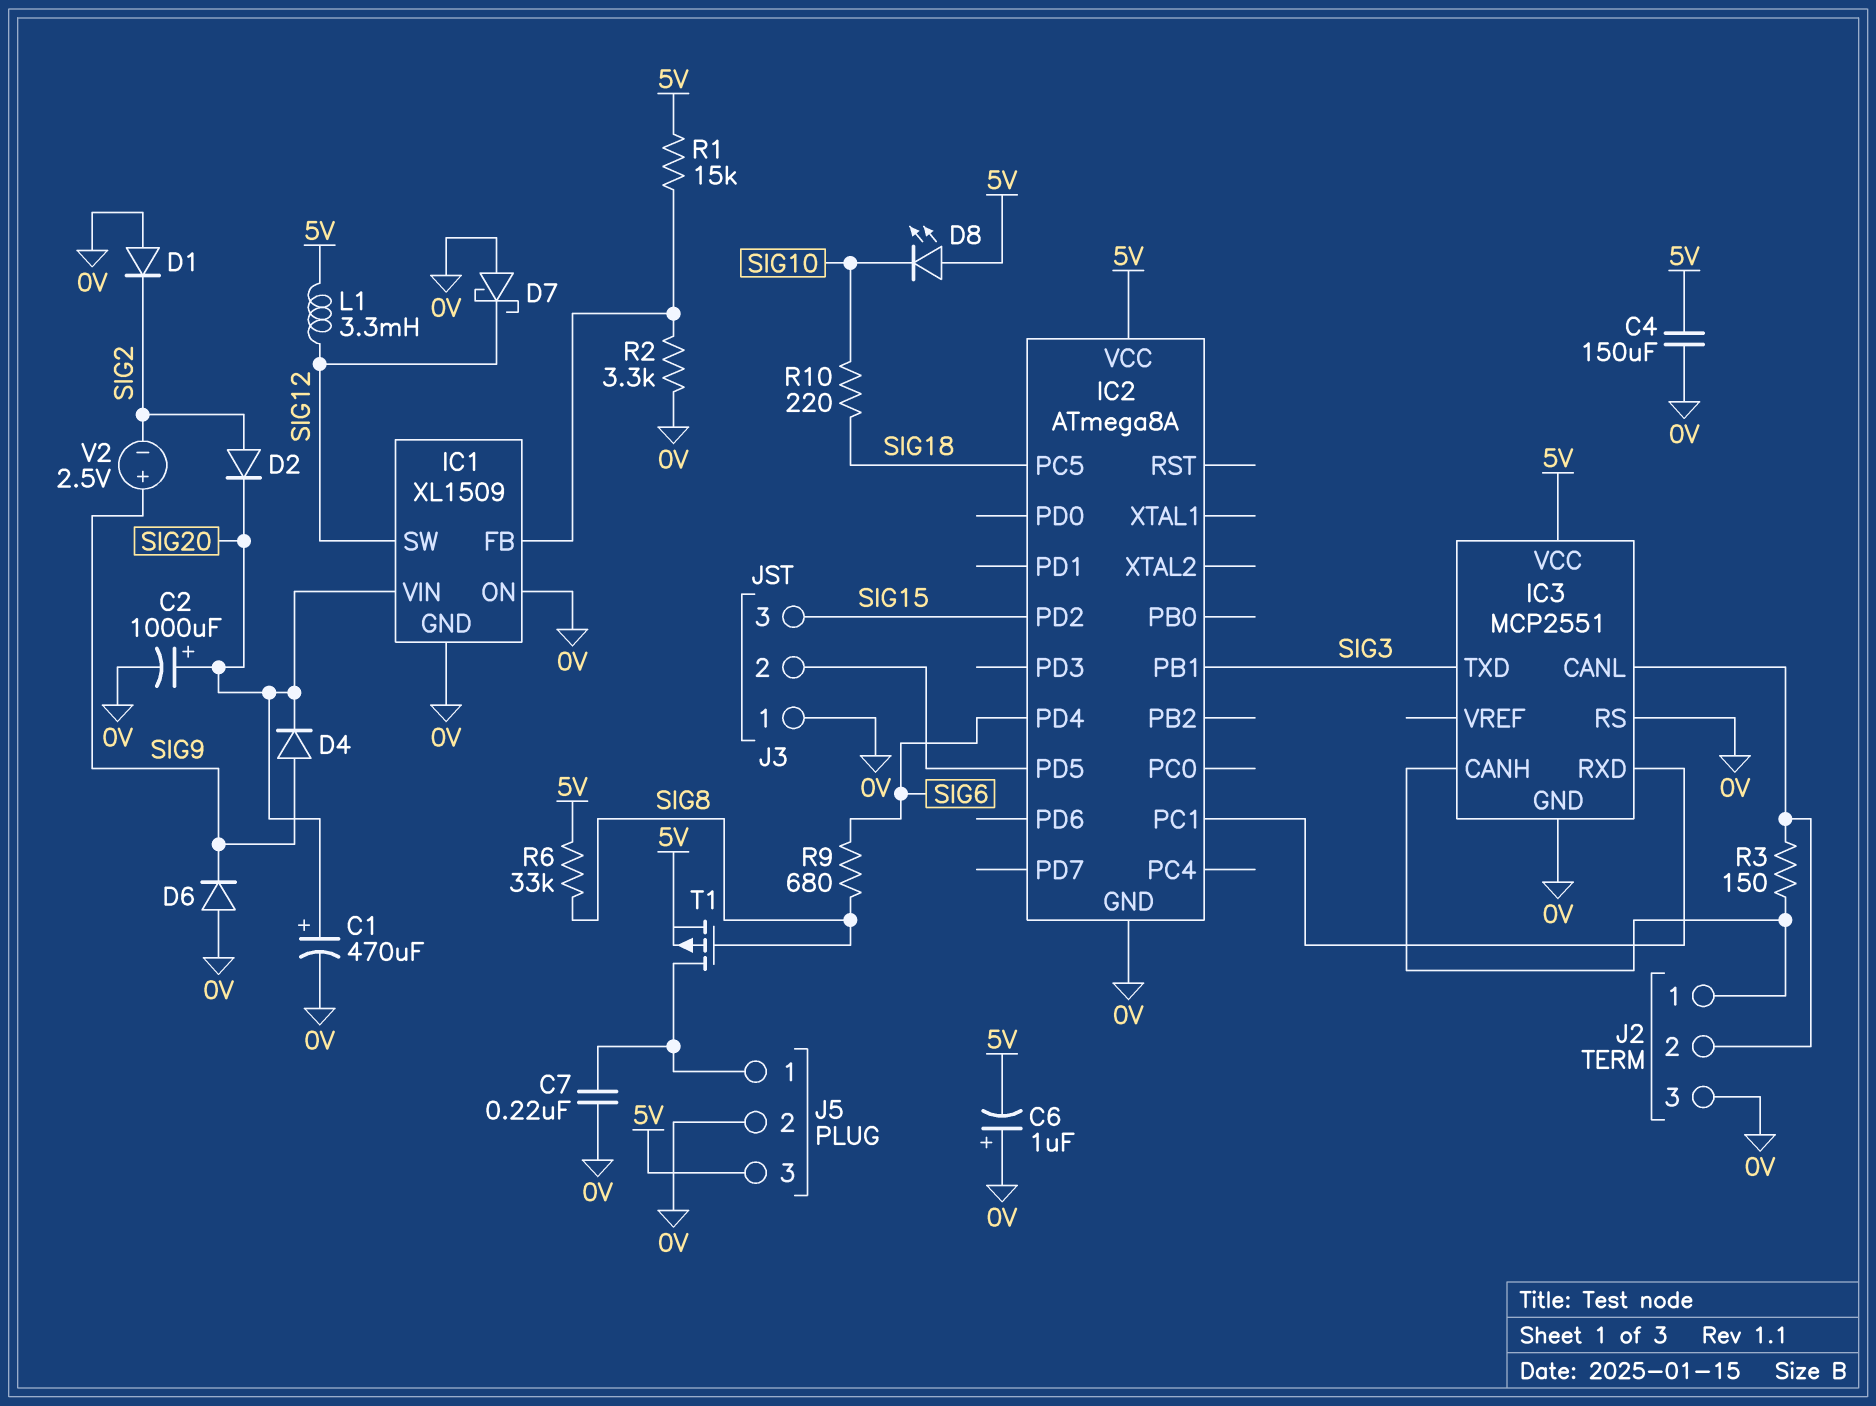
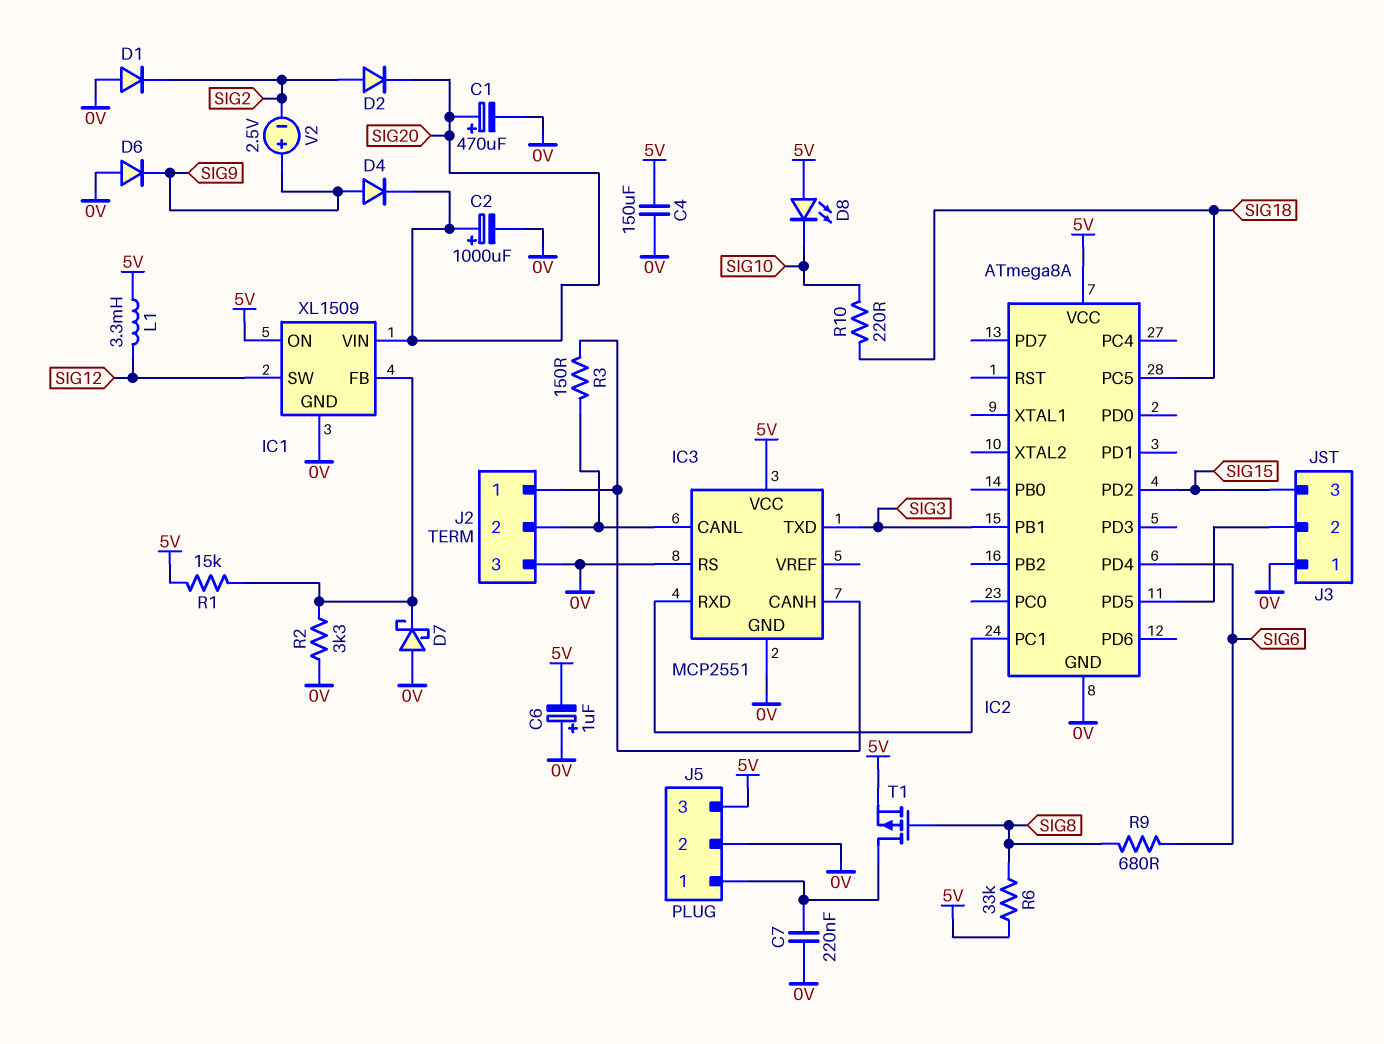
D7: schottky (A 0V, K SIG12) -> schottky (A 0V, K IC1/FB)
IC1 pin ON: 0V -> 5V

